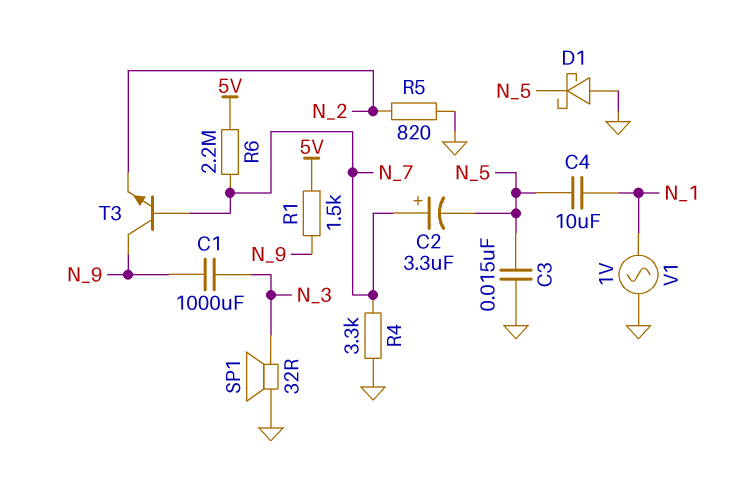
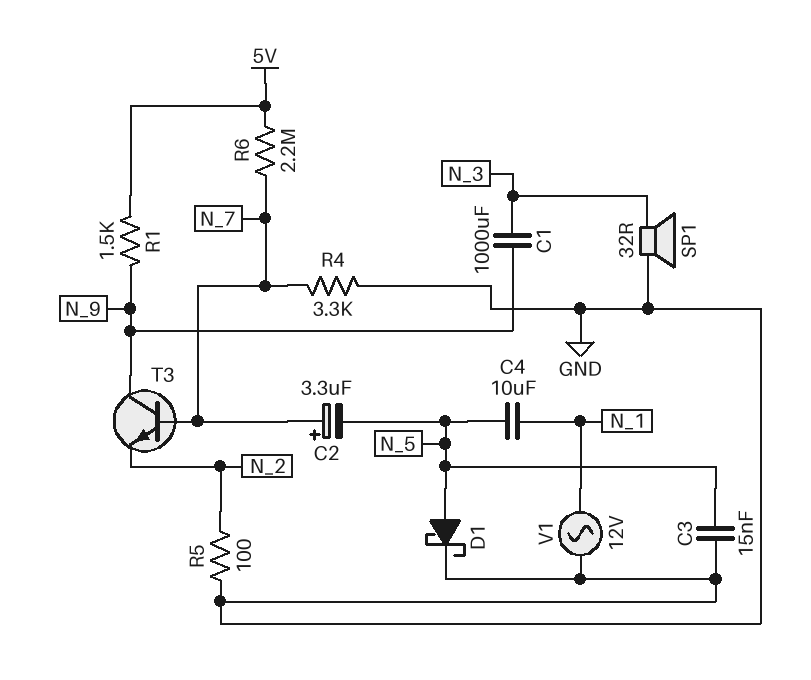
D1: schottky (A GND, K N_5) -> schottky (A N_5, K GND)
R5: 820 (GND, N_2) -> 100 (GND, N_2)
V1: AC 1V (GND, N_1) -> AC 12V (GND, N_1)

